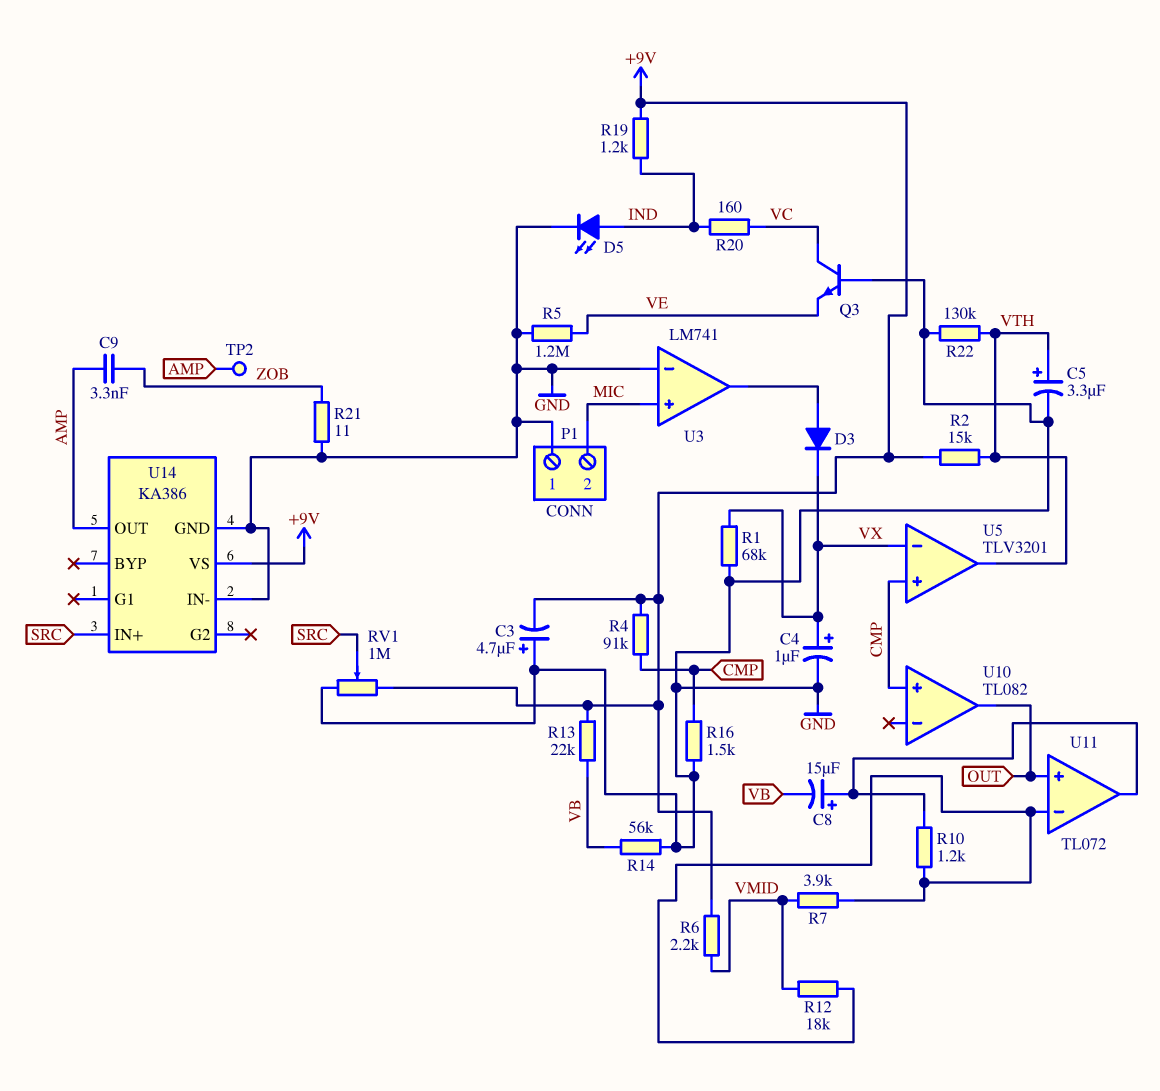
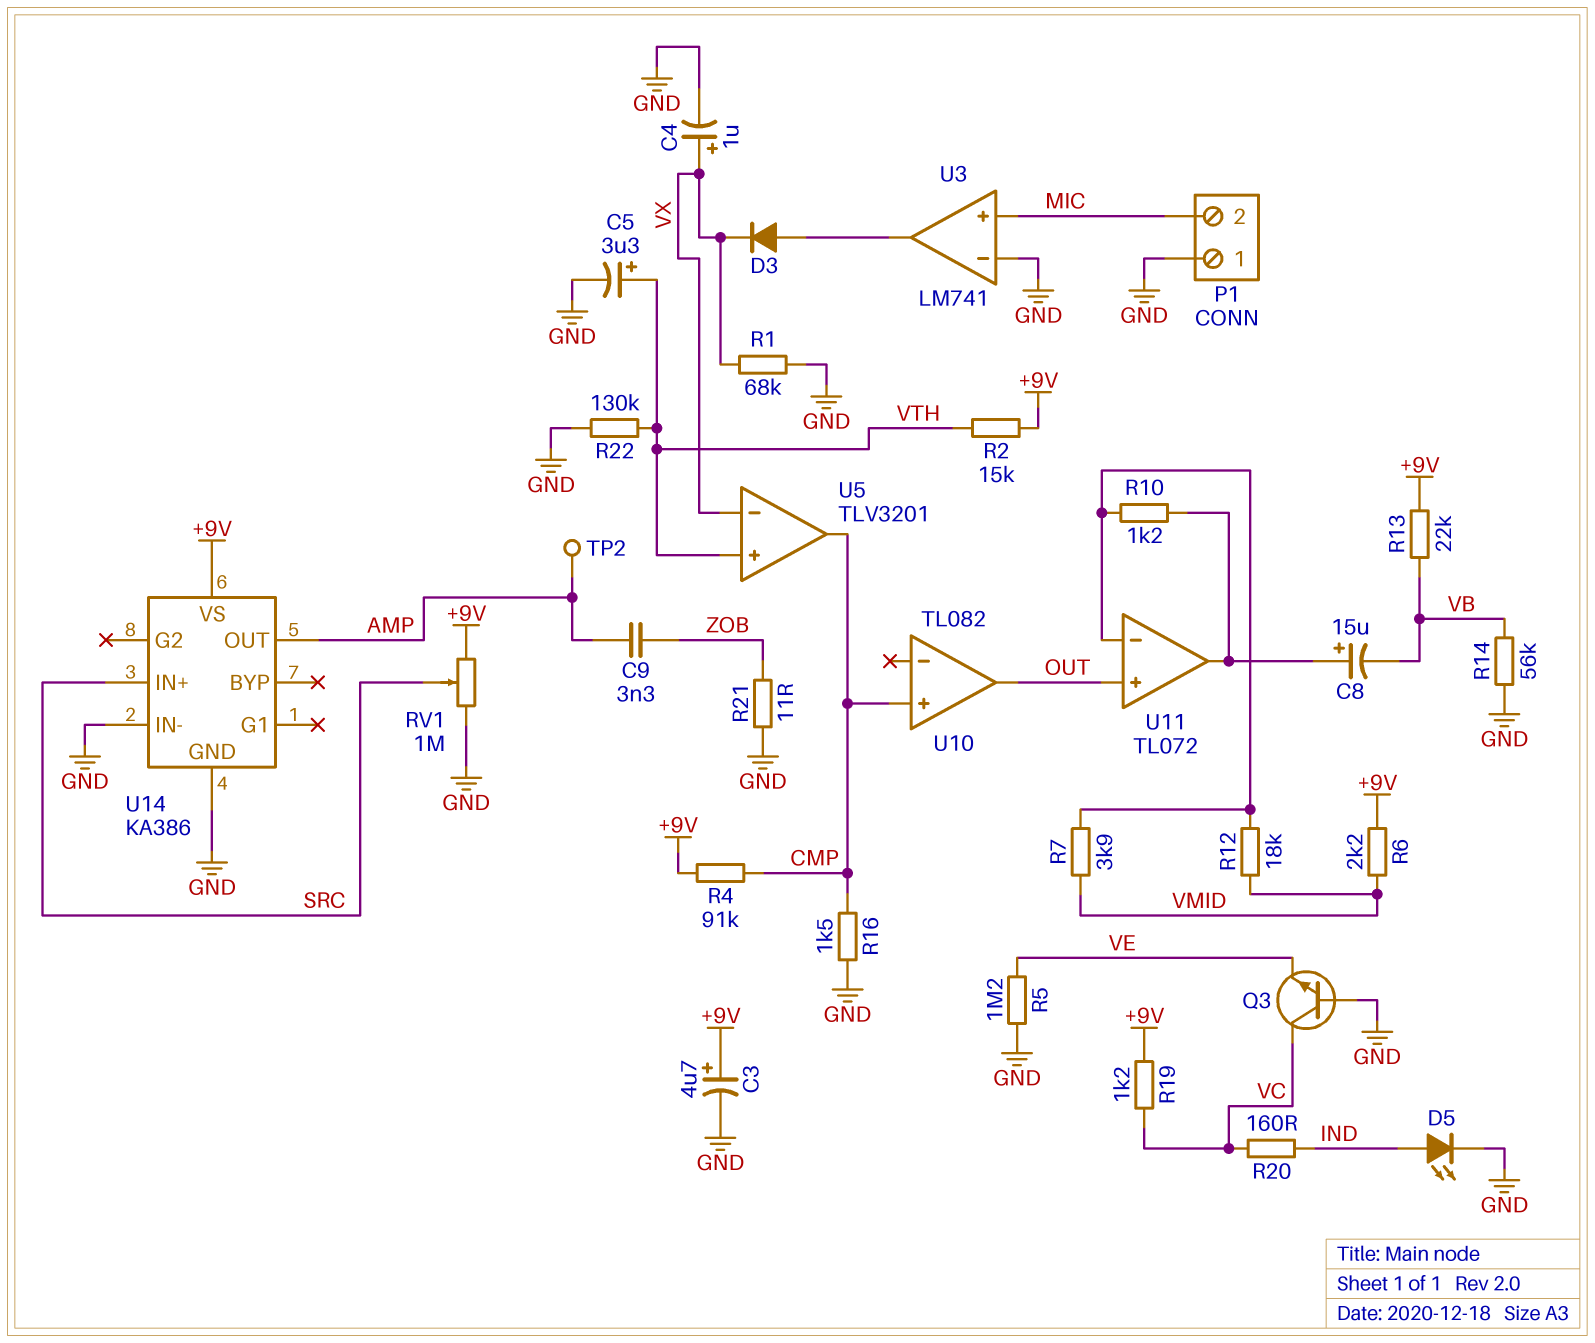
C3: 4.7uF (plus GND, minus +9V) -> 4.7uF (plus +9V, minus GND)
R19: 1.2k (+9V, IND) -> 1.2k (+9V, VC)
U5 pin in+: CMP -> VTH
U5 pin out: VTH -> CMP

